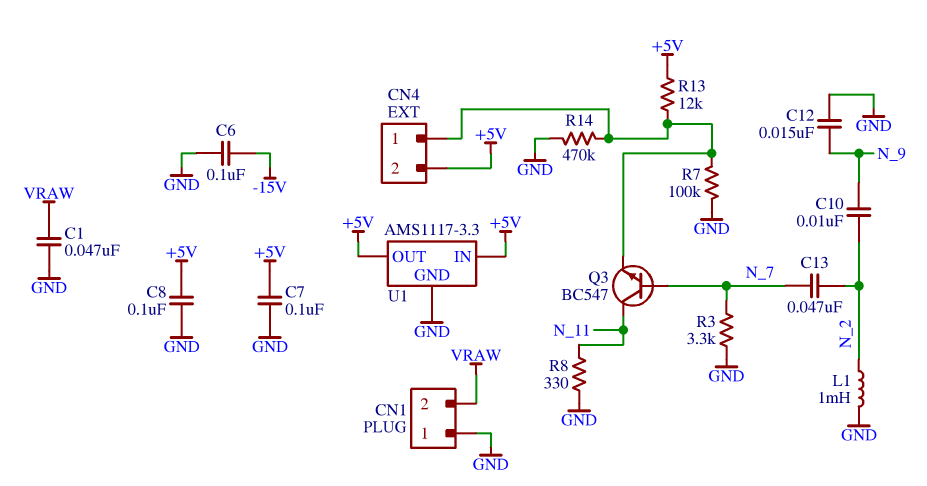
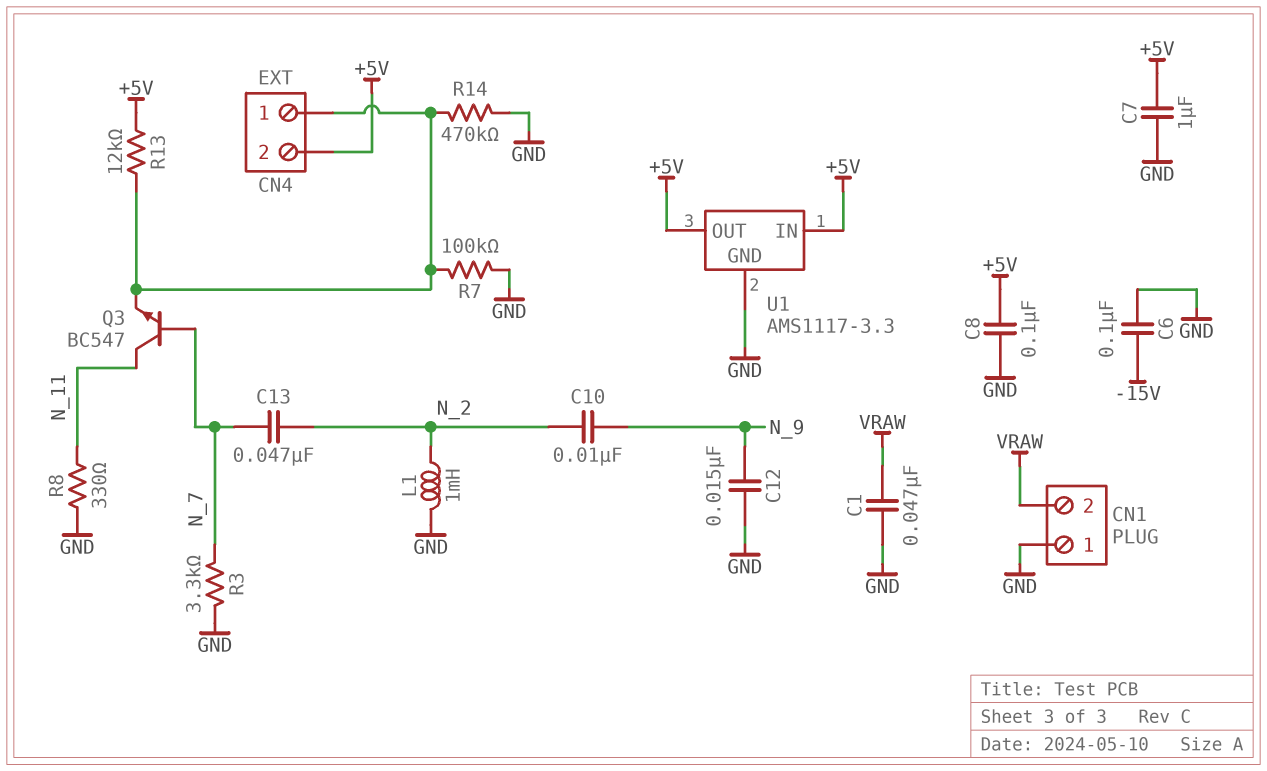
C7: 100nF (+5V, GND) -> 1uF (+5V, GND)

